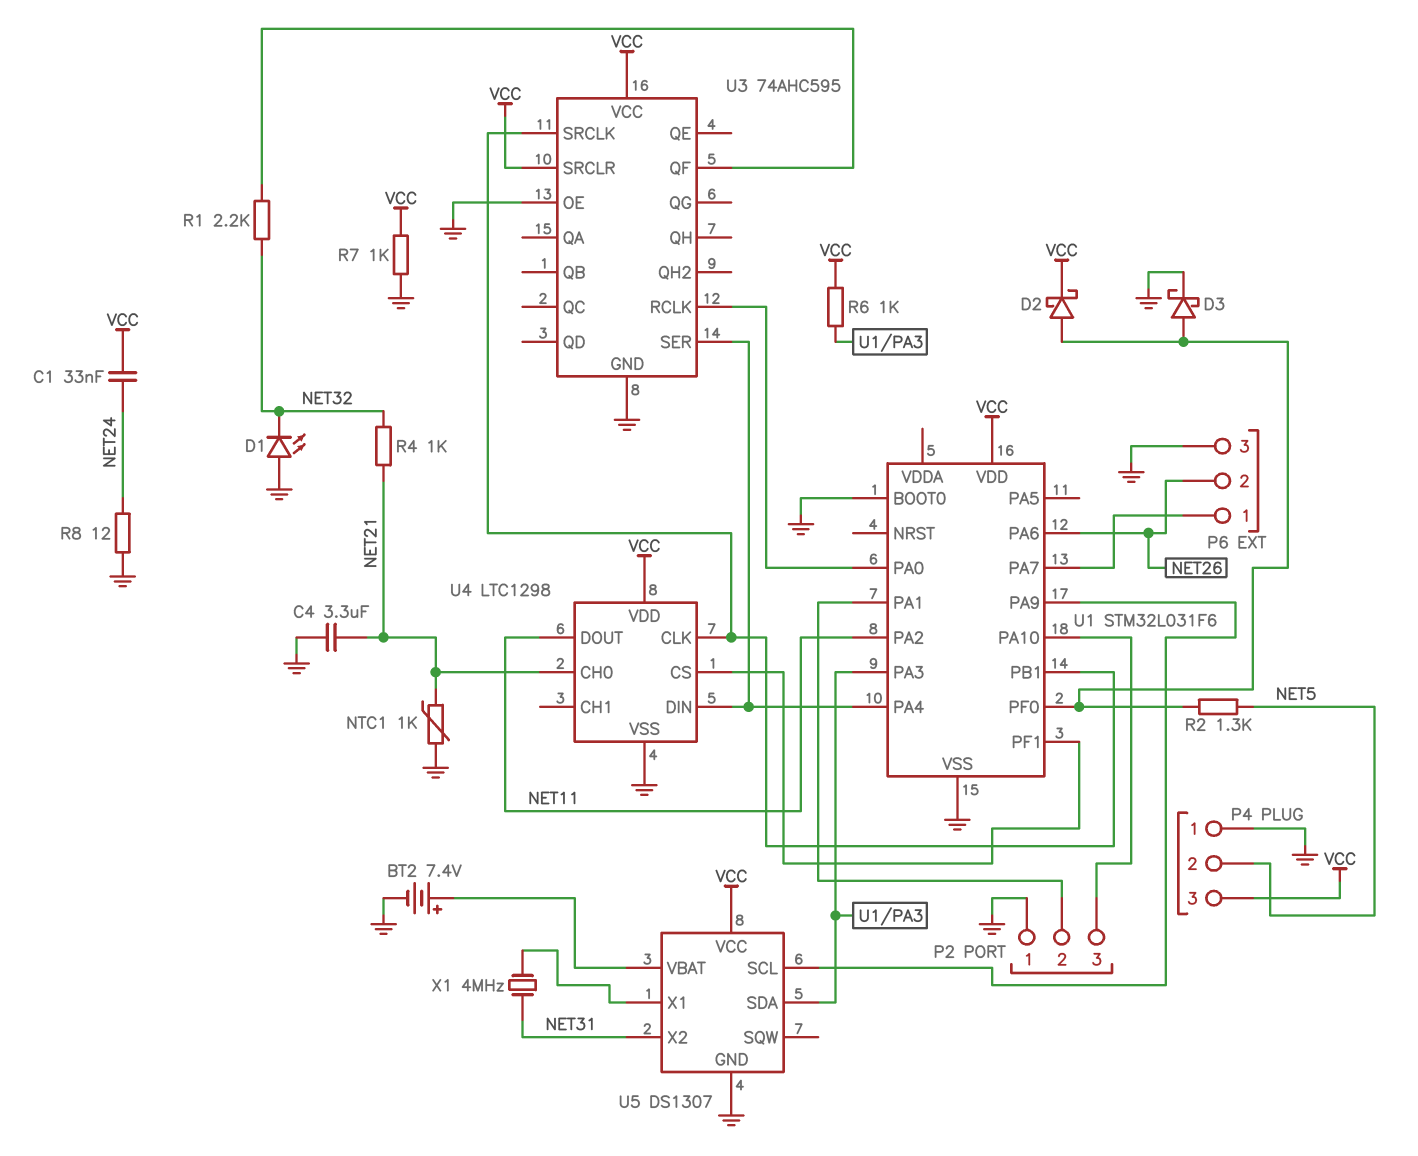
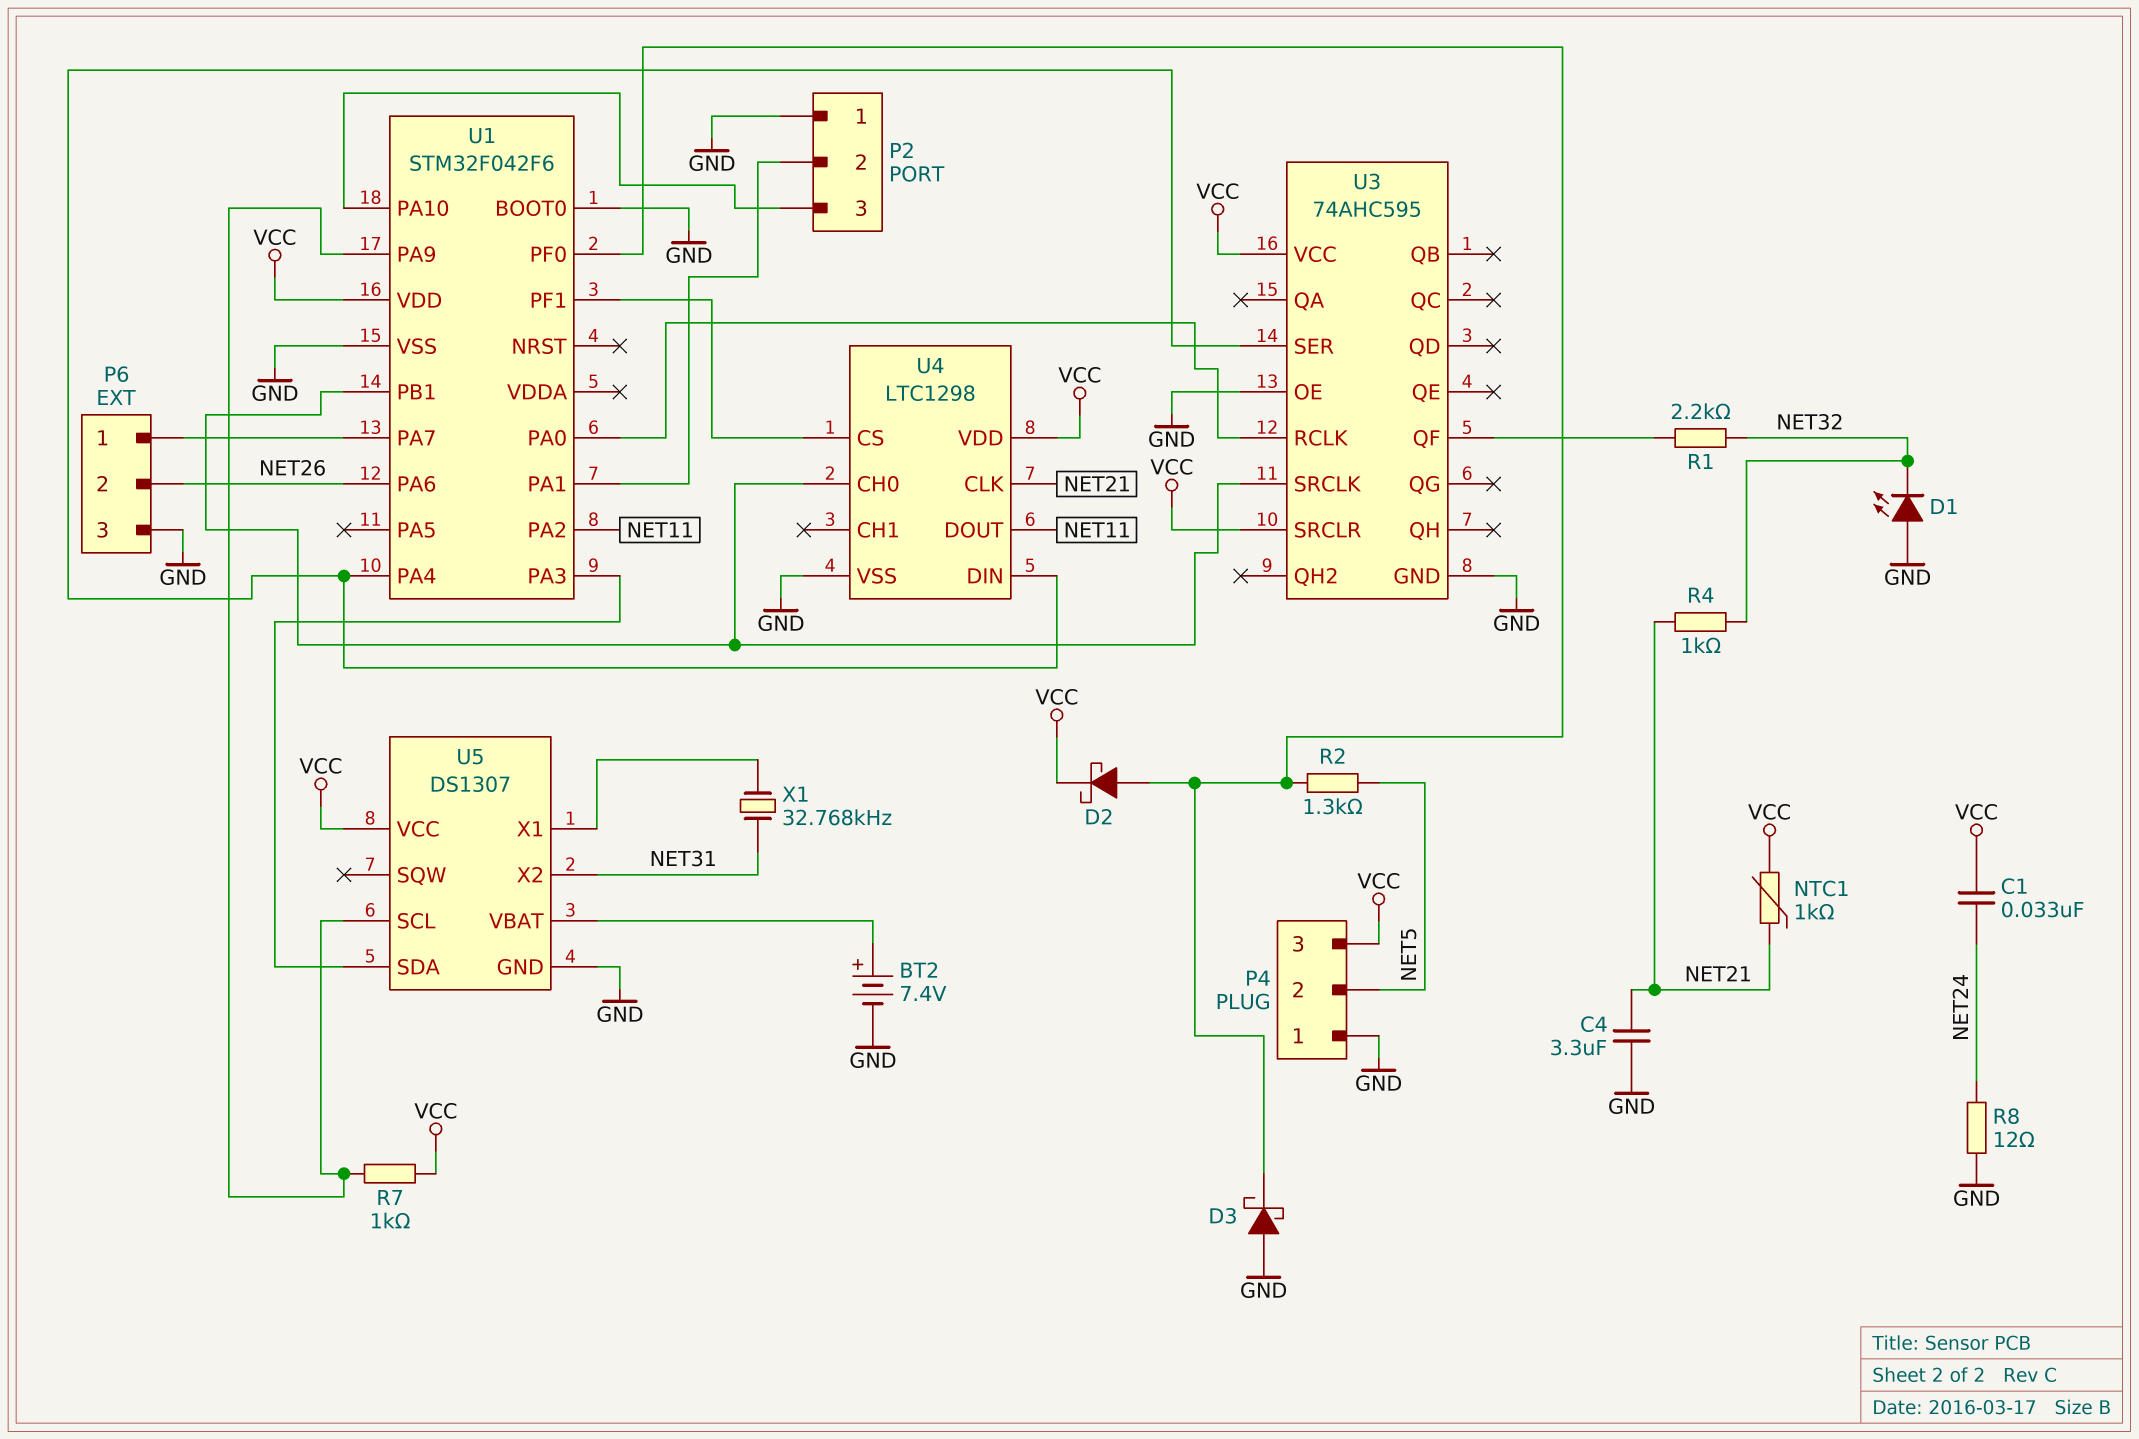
D3: schottky (A U1/PF0, K GND) -> schottky (A GND, K U1/PF0)
NTC1: 1k (GND, NET21) -> 1k (NET21, VCC)
R6: 1k (U1/PA3, VCC) -> none
R7: 1k (GND, VCC) -> 1k (U1/PA9, VCC)
U1: STM32L031F6 -> STM32F042F6
U4 pin CH0: NET21 -> U1/PB1
U4 pin CLK: U1/PB1 -> NET21
X1: 4MHz (NET31, U5/X1) -> 32.768kHz (NET31, U5/X1)

